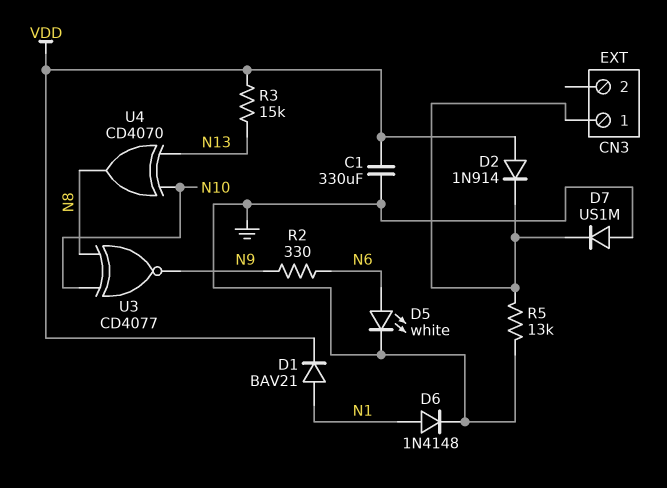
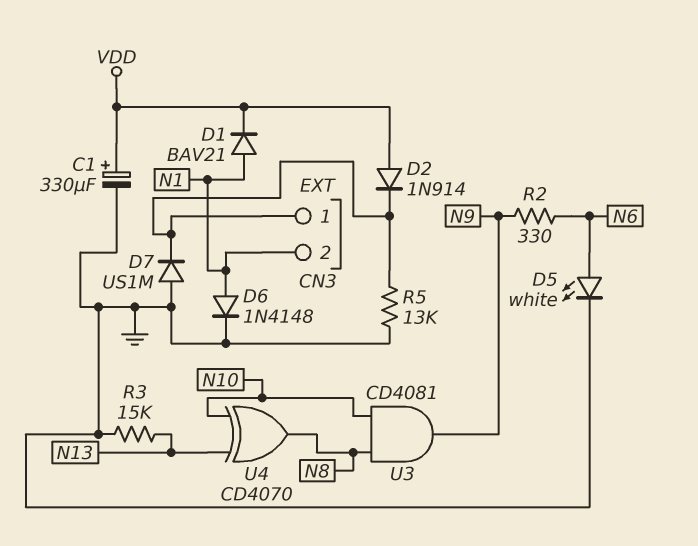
C1: 330uF (GND, VDD) -> 330uF (plus VDD, minus GND)
CN3 pin 2: none -> N1
R3: 15k (N13, VDD) -> 15k (GND, N13)
U3: XNOR CD4077 (in N8, in N10, out N9) -> AND CD4081 (in N8, in N10, out N9)

